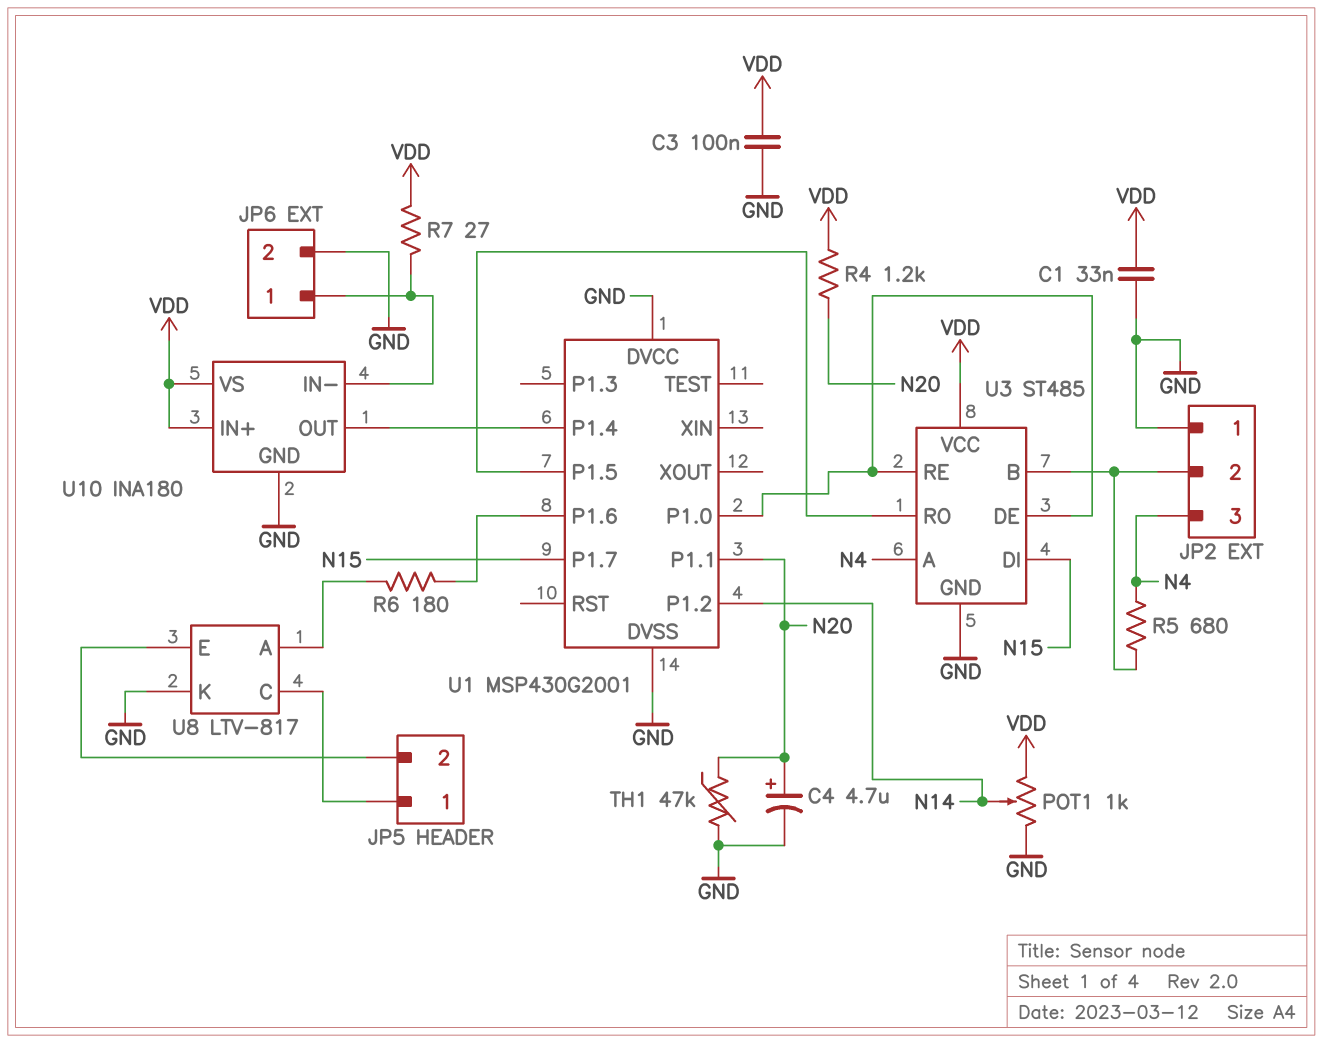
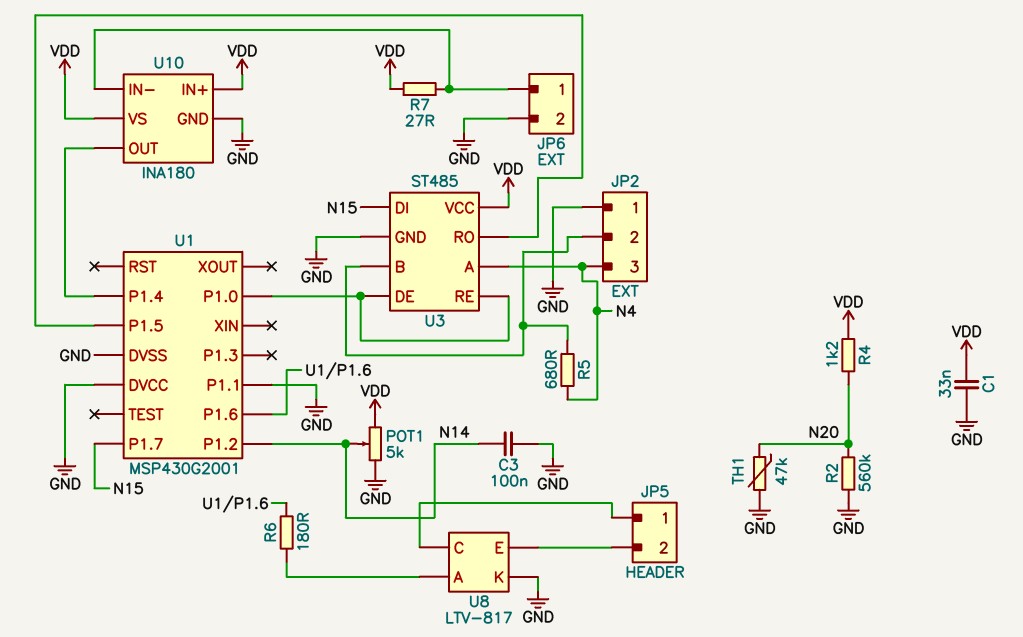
C3: 100nF (GND, VDD) -> 100nF (GND, N14)
C4: 4.7uF (plus N20, minus GND) -> none
POT1: 1k (GND, VDD, wiper N14) -> 5k (GND, VDD, wiper N14)
R2: none -> 560k (GND, N20)
U1 pin P1.1: N20 -> GND

